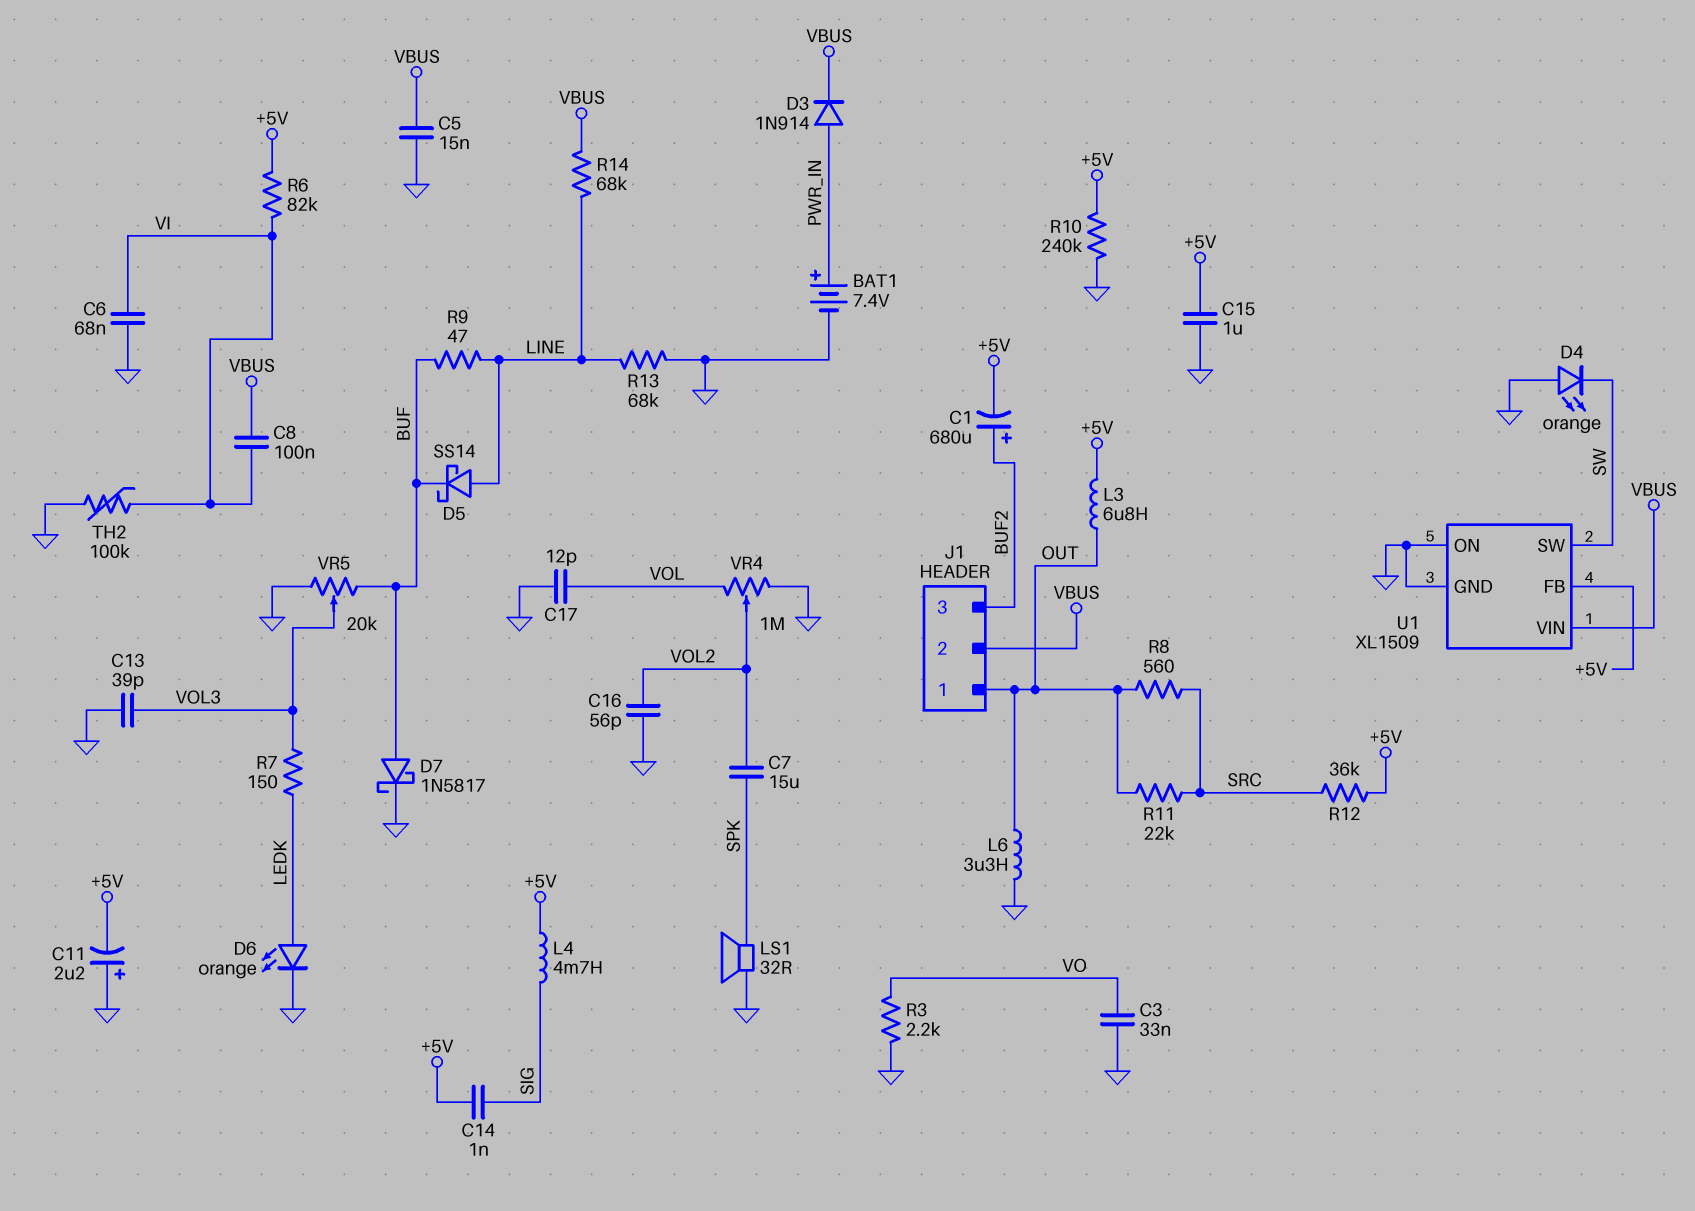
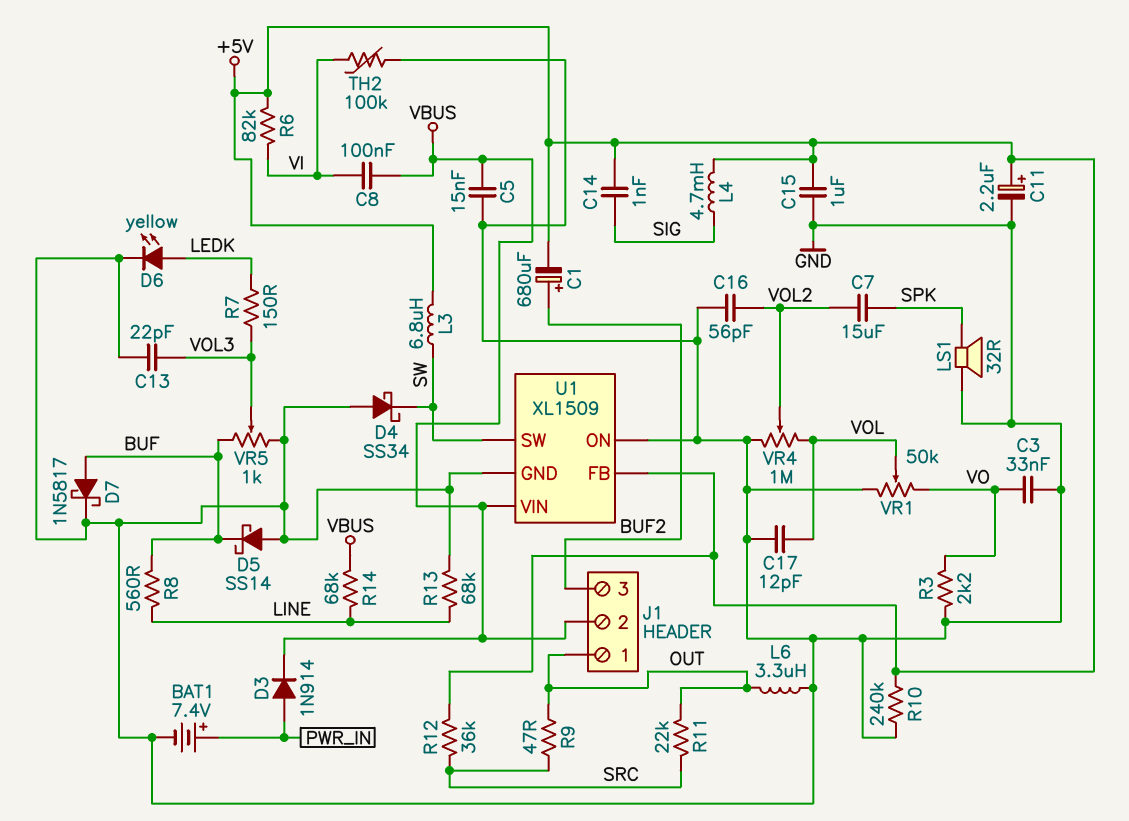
C6: 68nF (GND, VI) -> none
C11: 2.2uF (plus GND, minus +5V) -> 2.2uF (plus +5V, minus GND)
C13: 39pF (GND, VOL3) -> 22pF (GND, VOL3)
D4: LED orange (A GND, K SW) -> schottky SS34 (A GND, K SW)
D5: schottky SS14 (A LINE, K BUF) -> schottky SS14 (A GND, K BUF)
D6: LED orange (A LEDK, K GND) -> LED yellow (A LEDK, K GND)
L3: 6.8uH (+5V, OUT) -> 6.8uH (+5V, SW)
R8: 560 (OUT, SRC) -> 560 (BUF, LINE)
R9: 47 (BUF, LINE) -> 47 (OUT, SRC)
VR1: none -> 50k (GND, VO, wiper VOL)
VR5: 20k (BUF, GND, wiper VOL3) -> 1k (BUF, GND, wiper VOL3)

